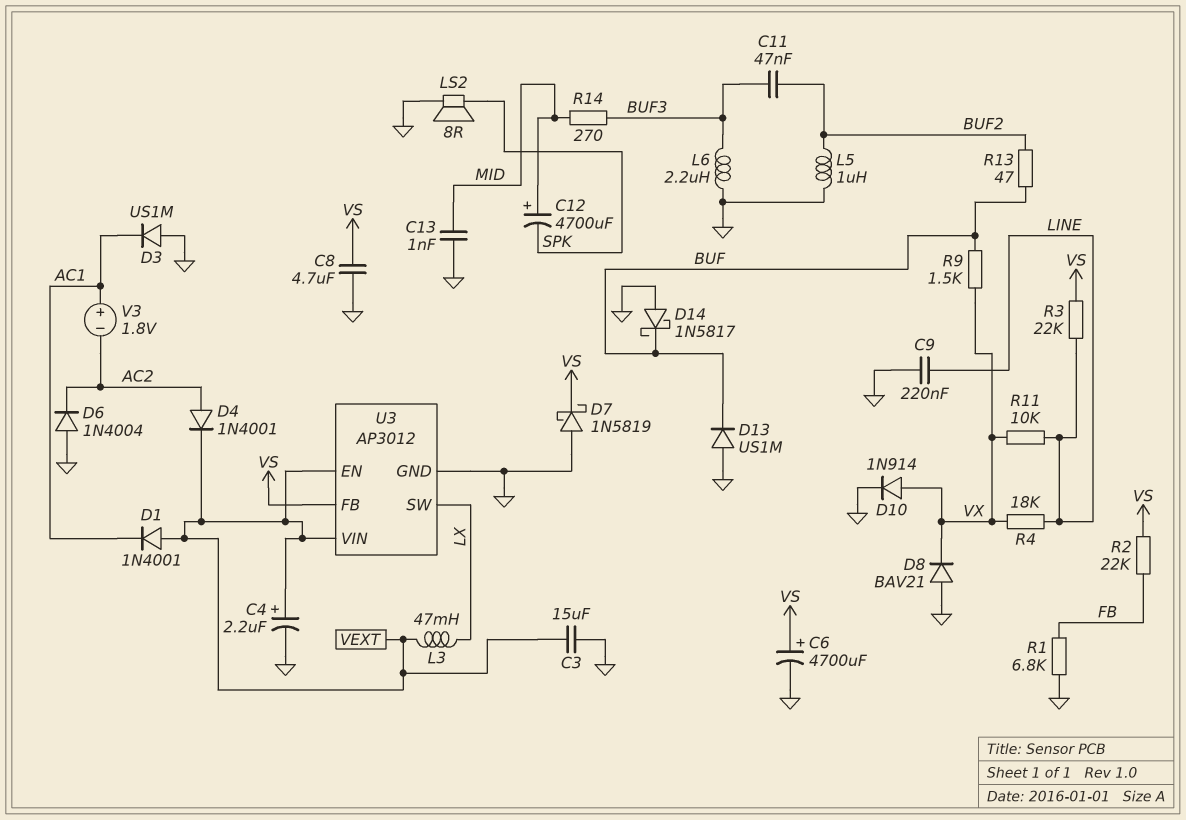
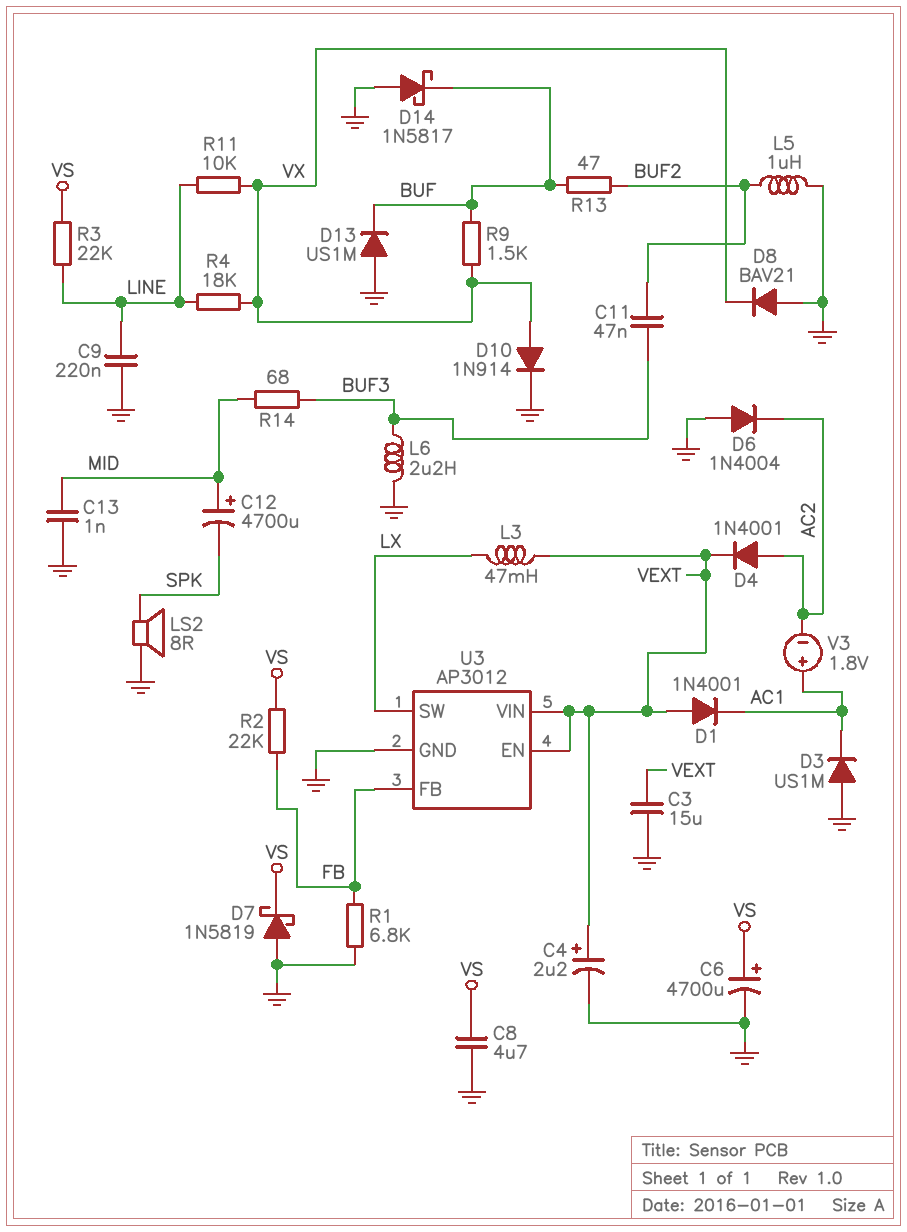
R14: 270 (BUF3, MID) -> 68 (BUF3, MID)
U3 pin FB: VS -> FB

